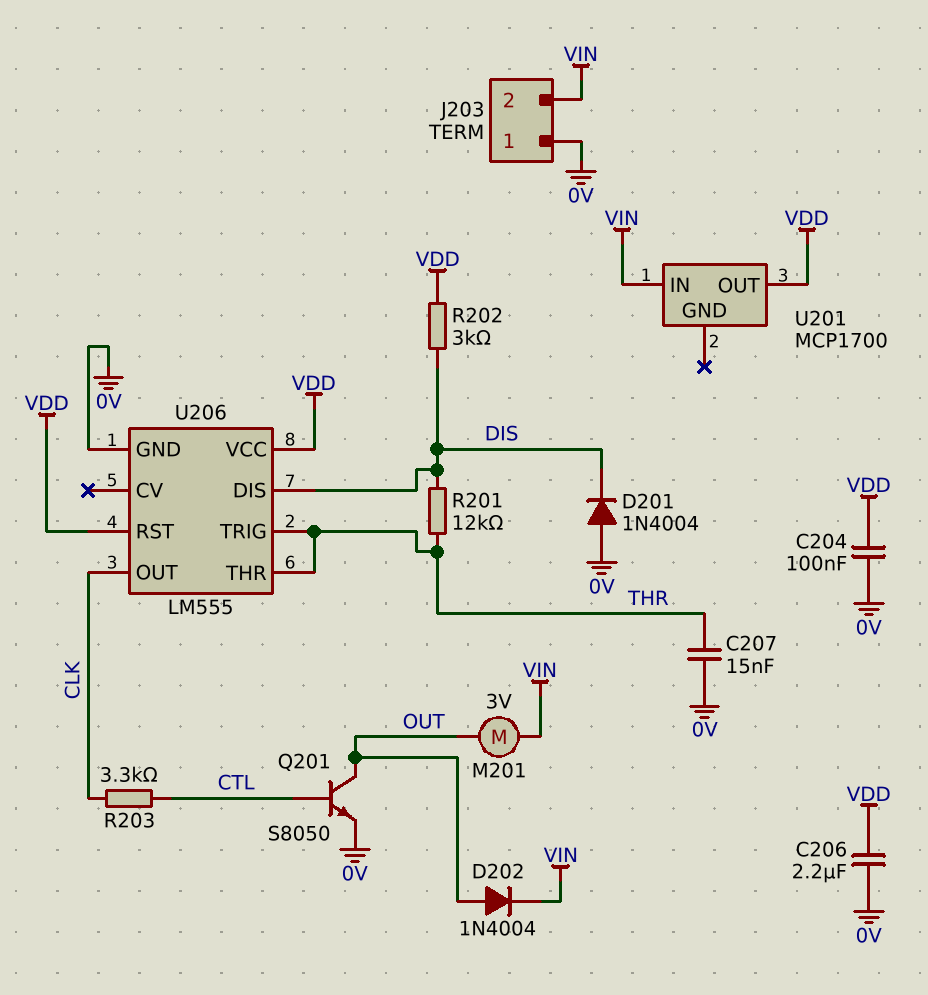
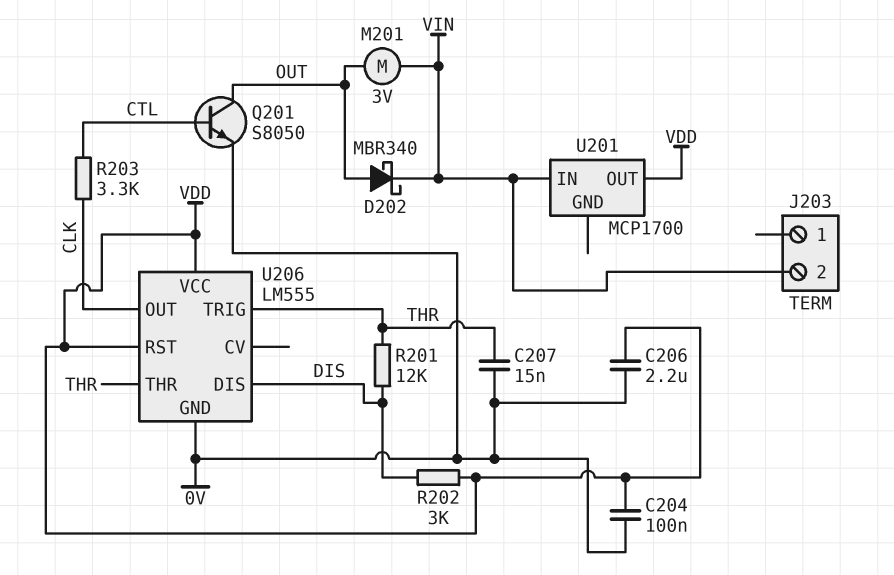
D201: diode 1N4004 (A 0V, K DIS) -> none
D202: diode 1N4004 (A OUT, K VIN) -> schottky MBR340 (A OUT, K VIN)
J203 pin 1: 0V -> none

